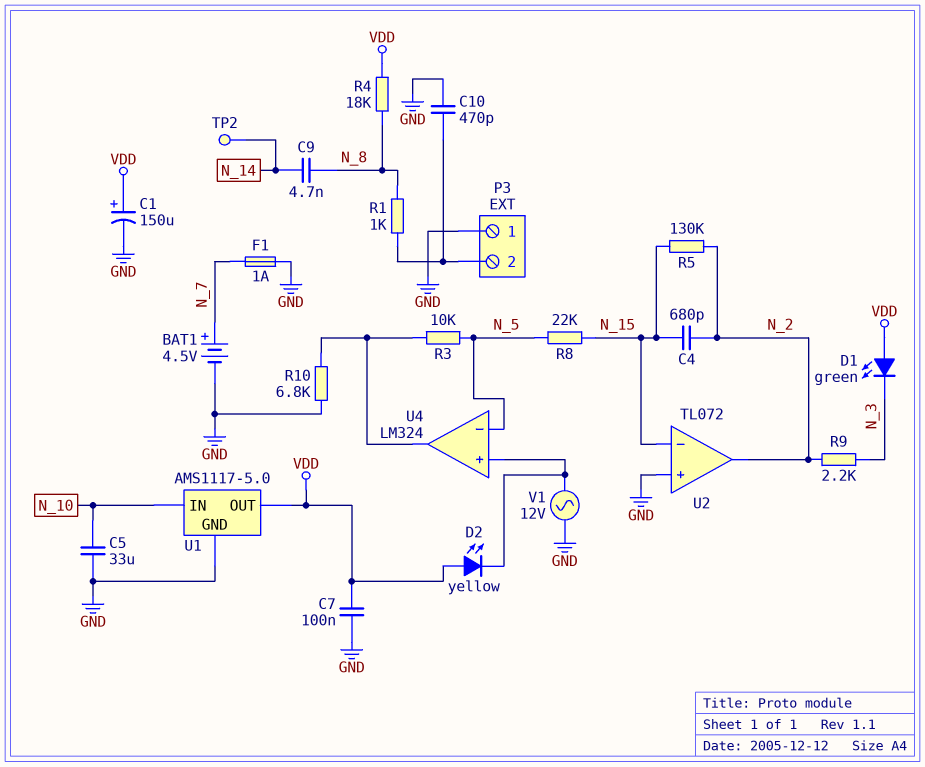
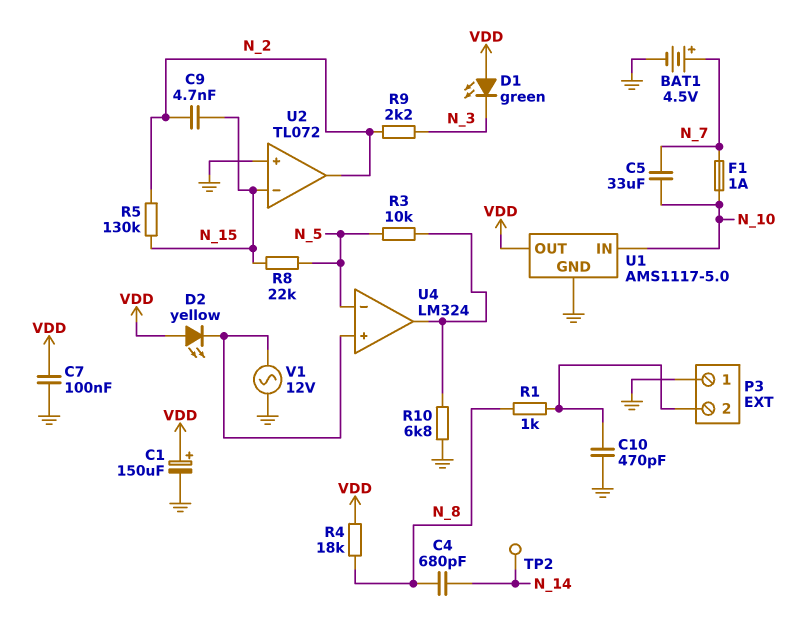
C4: 680pF (N_2, N_15) -> 680pF (N_8, N_14)
C5: 33uF (GND, N_10) -> 33uF (N_7, N_10)
C9: 4.7nF (N_8, N_14) -> 4.7nF (N_2, N_15)
F1: 1A (GND, N_7) -> 1A (N_7, N_10)

